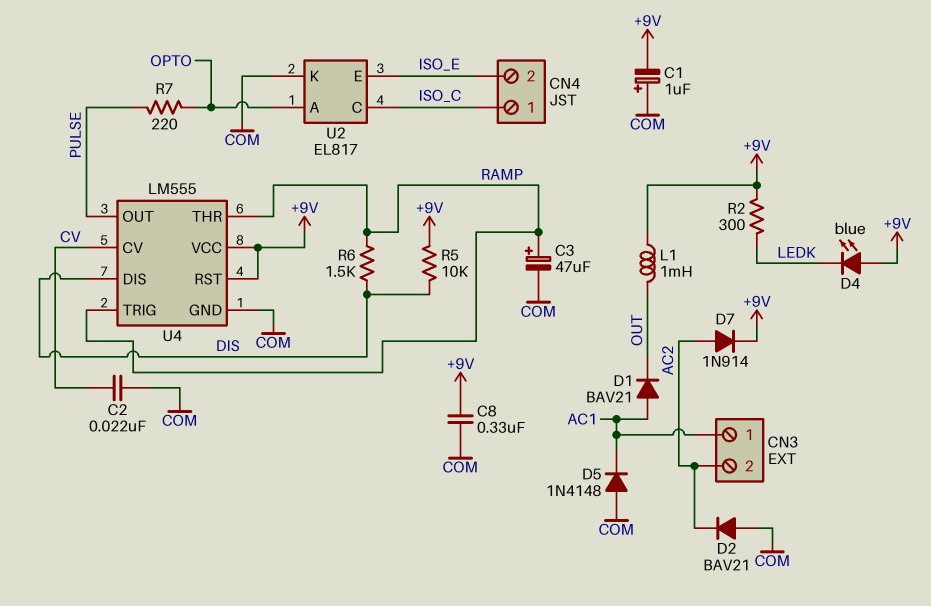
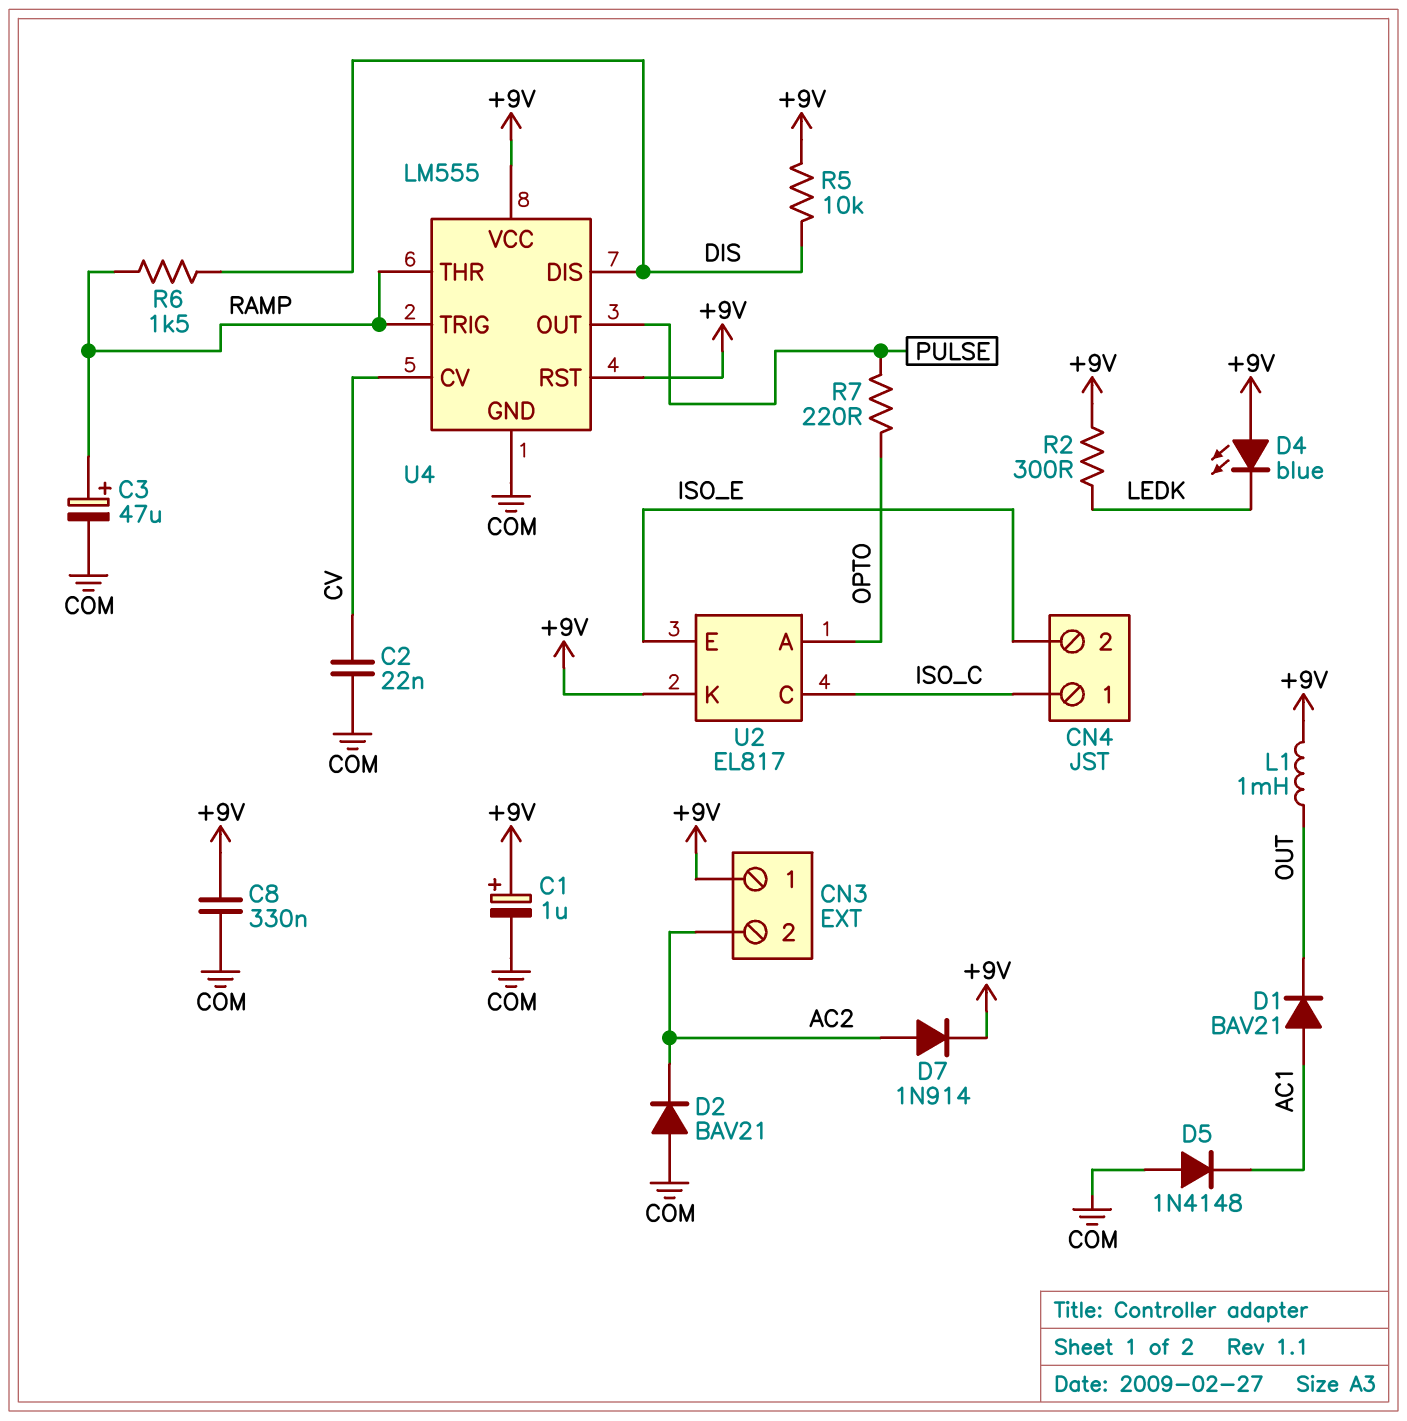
C1: 1uF (plus COM, minus +9V) -> 1uF (plus +9V, minus COM)
CN3 pin 1: AC1 -> +9V
U2 pin K: COM -> +9V

